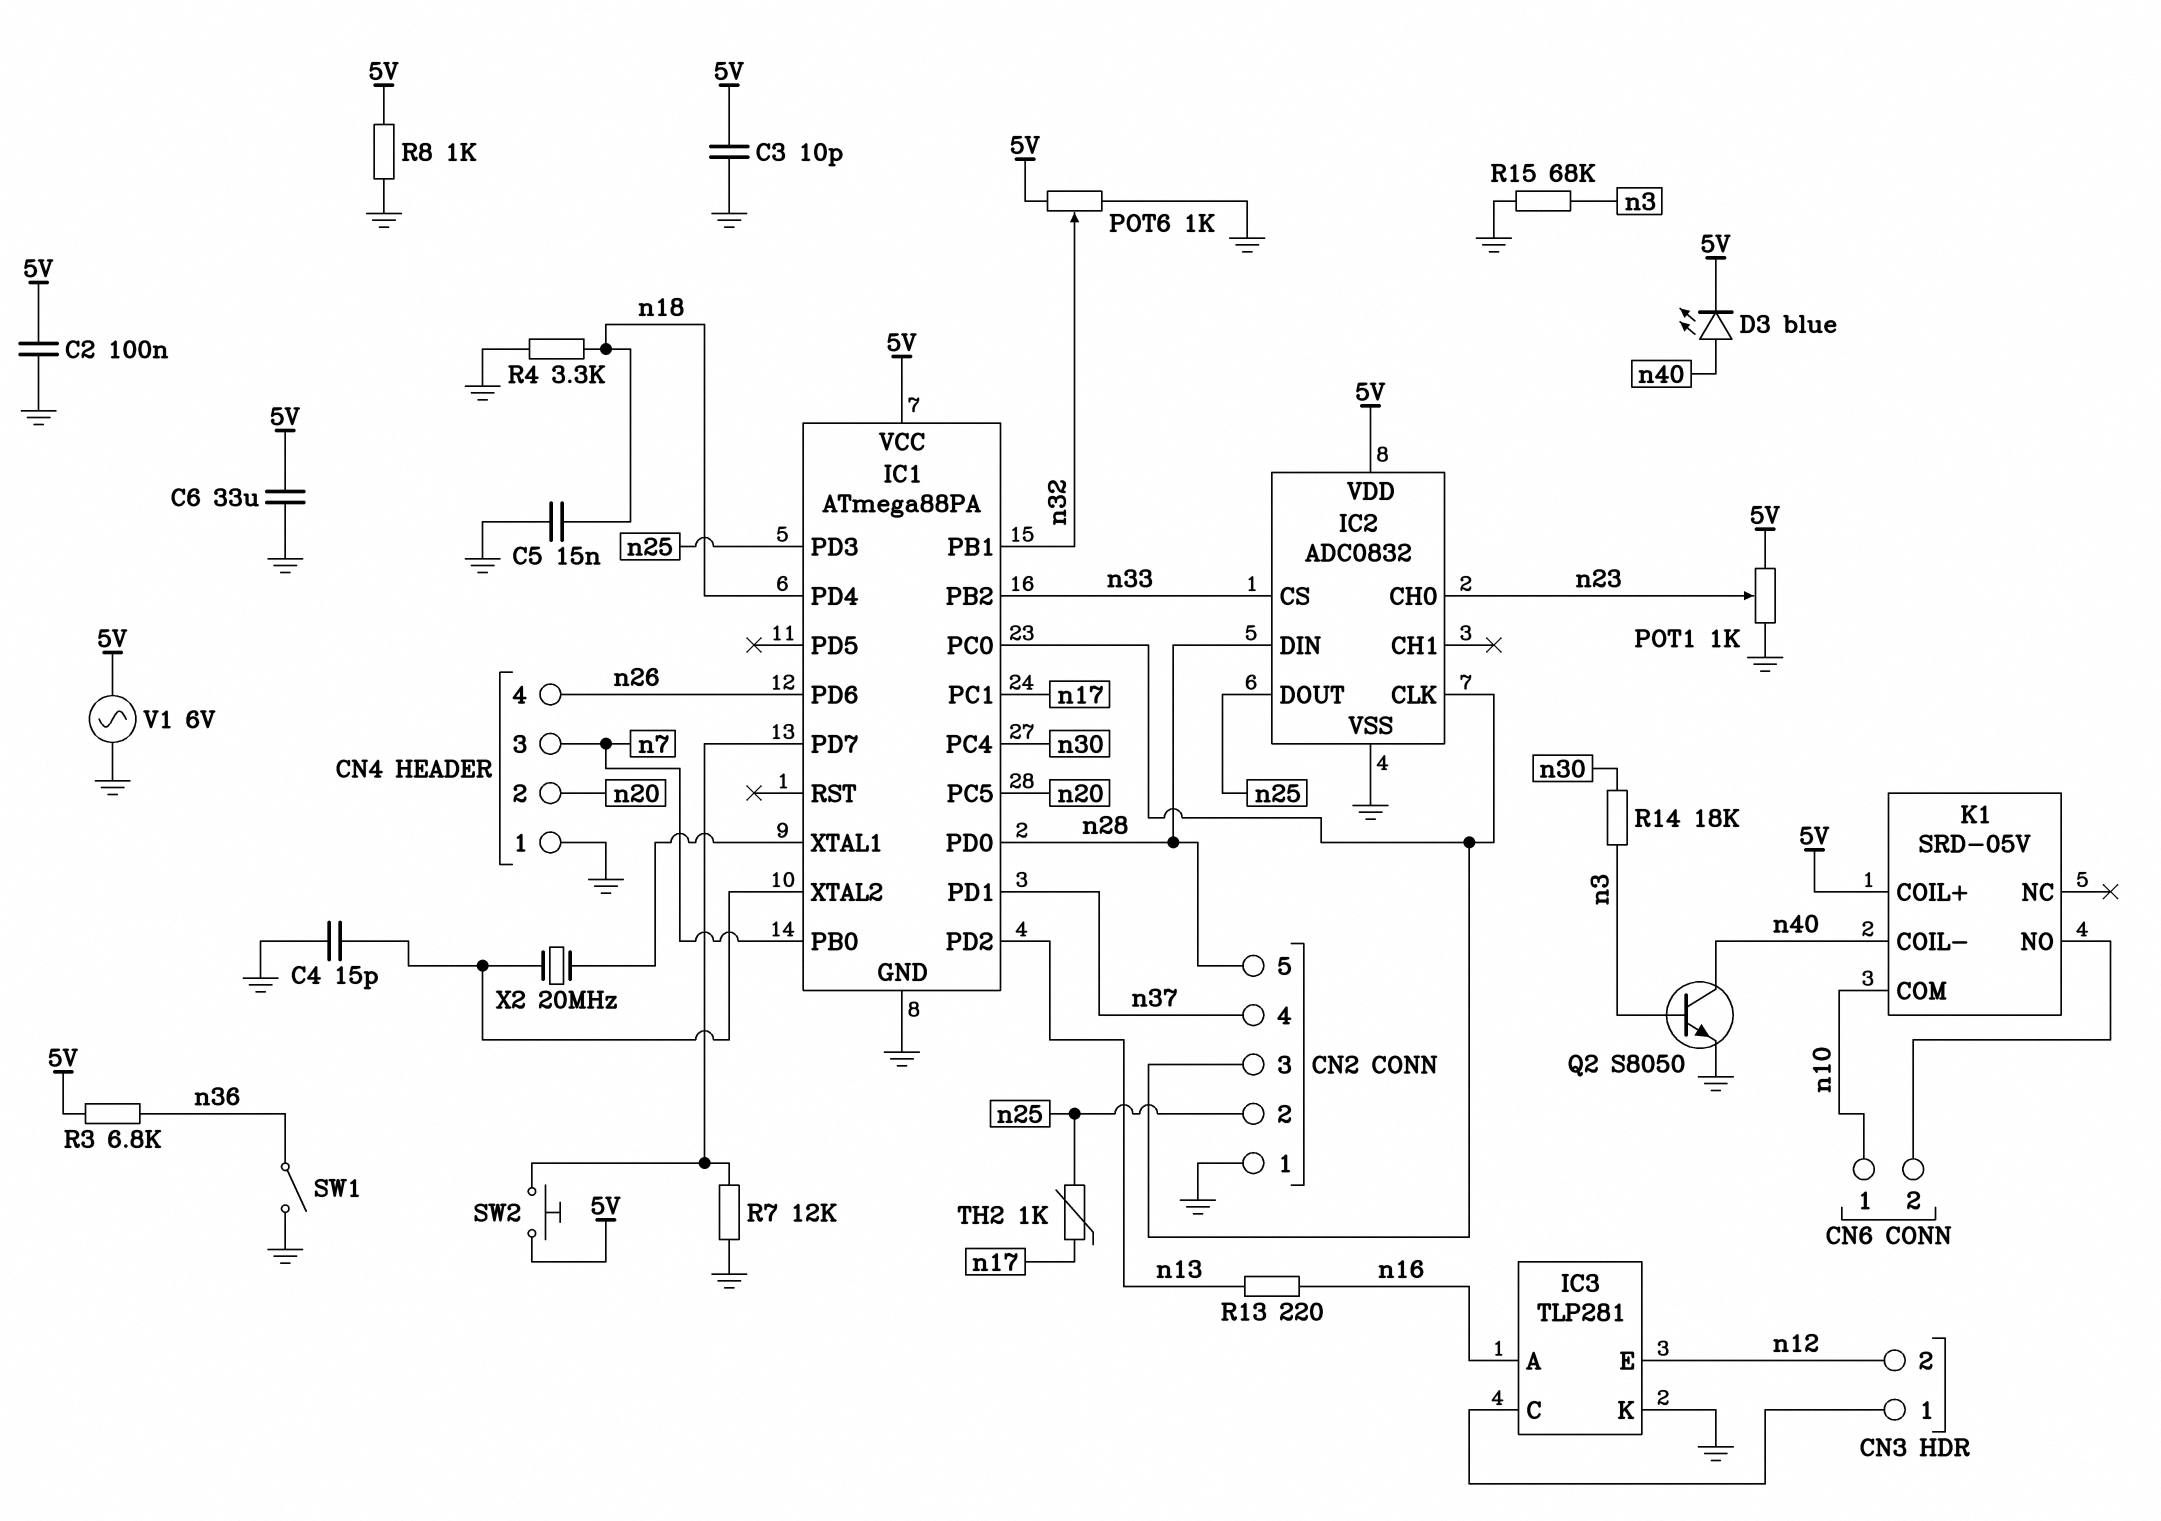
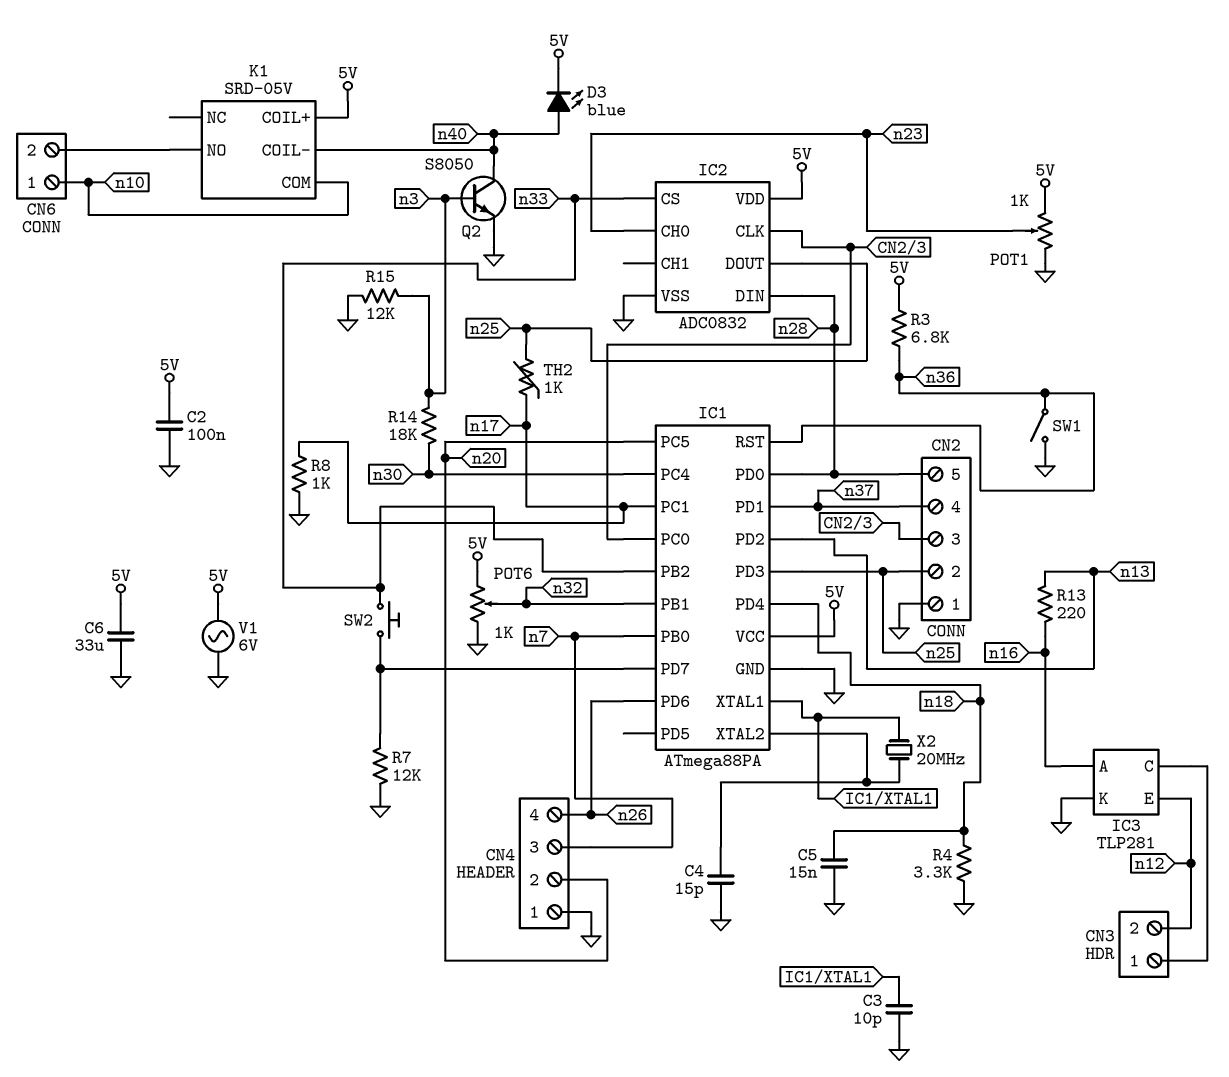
C3: 10pF (5V, GND) -> 10pF (GND, IC1/XTAL1)
IC1 pin RST: none -> n36
R8: 1k (5V, GND) -> 1k (GND, n17)
R15: 68k (GND, n3) -> 12k (GND, n3)
SW2: button (5V, IC1/PD7) -> button (IC1/PD7, n33)

